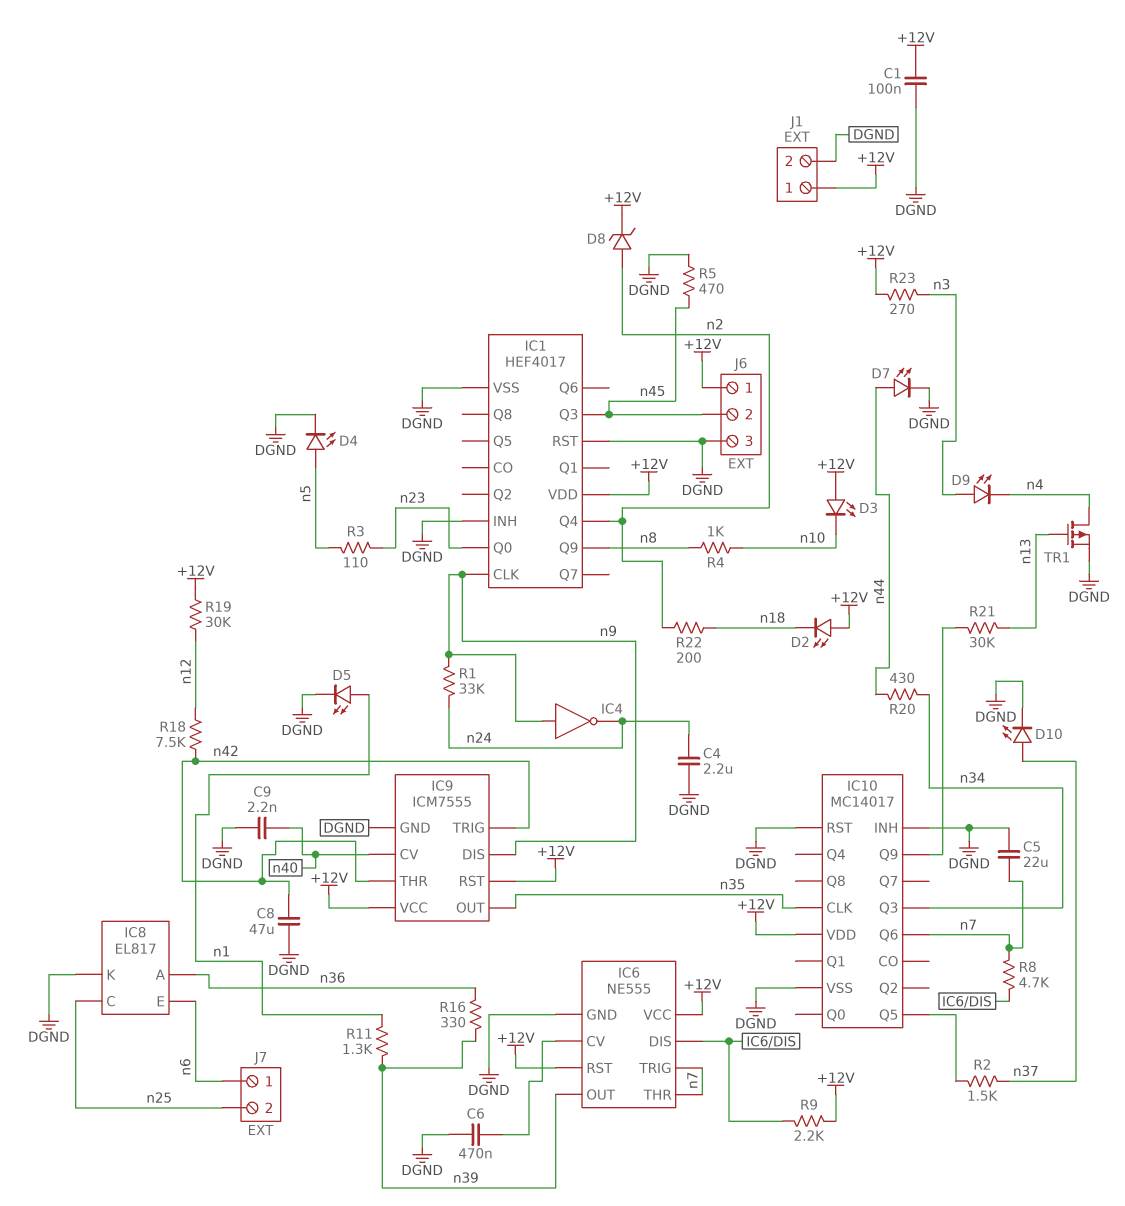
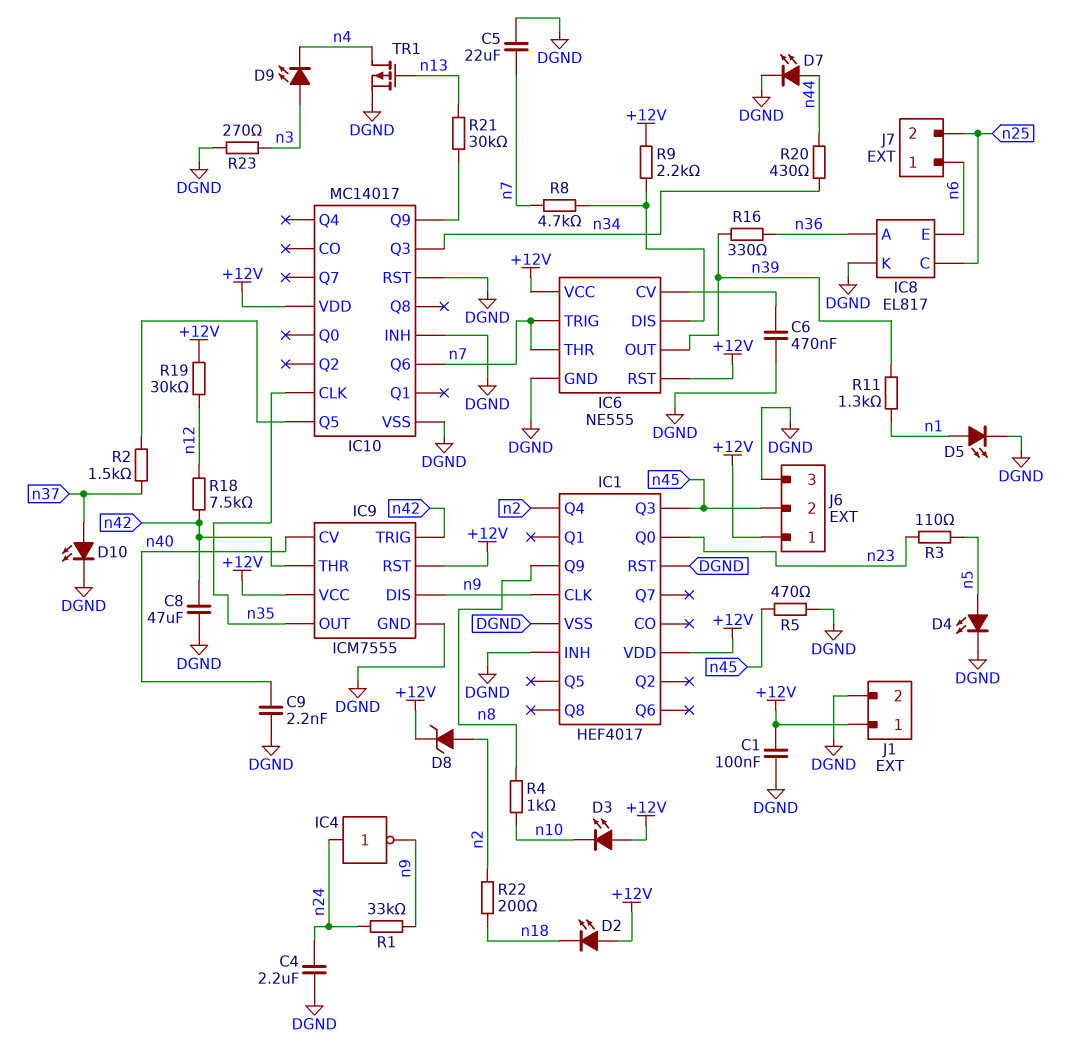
IC4: NOT (in n9, out n24) -> NOT (in n24, out n9)
R23: 270 (+12V, n3) -> 270 (DGND, n3)

